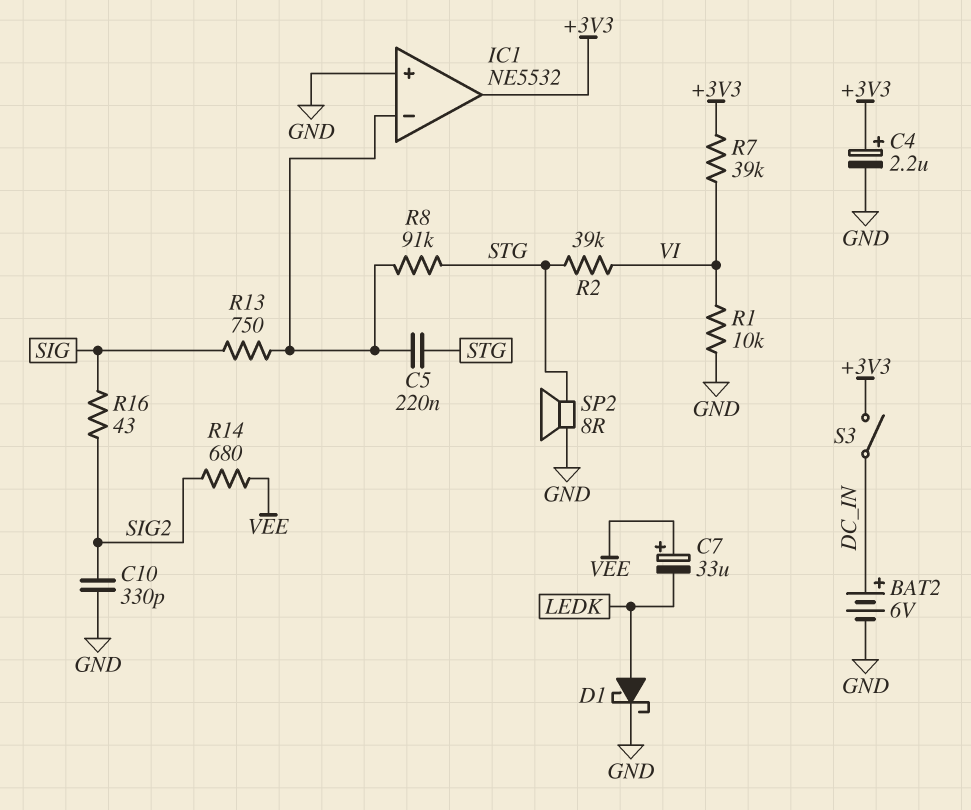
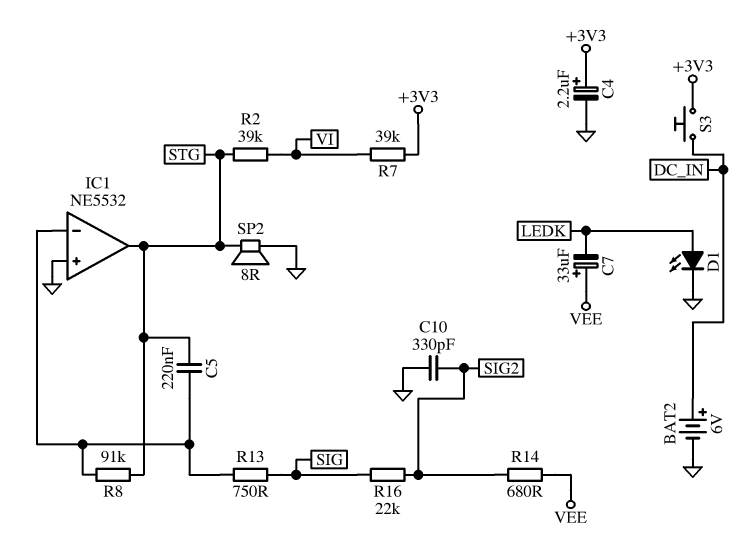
D1: schottky (A LEDK, K GND) -> LED (A LEDK, K GND)
IC1 pin out: +3V3 -> STG
R1: 10k (GND, VI) -> none
R16: 43 (SIG, SIG2) -> 22k (SIG, SIG2)
S3: switch (+3V3, DC_IN) -> button (+3V3, DC_IN)

